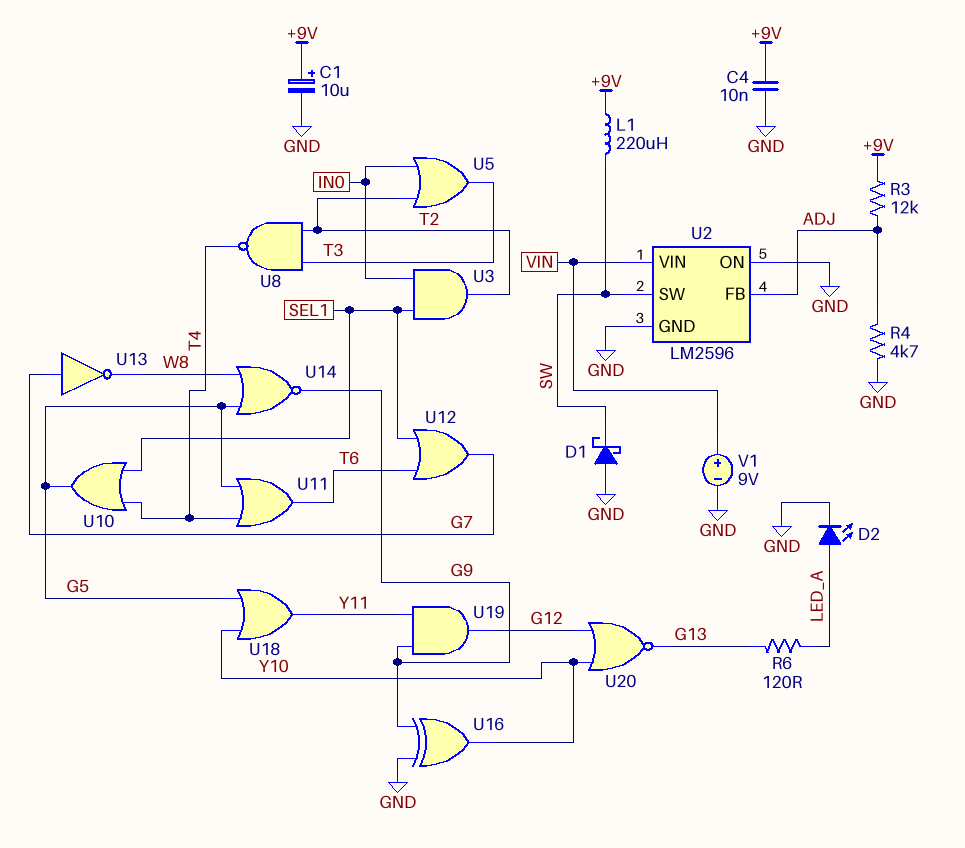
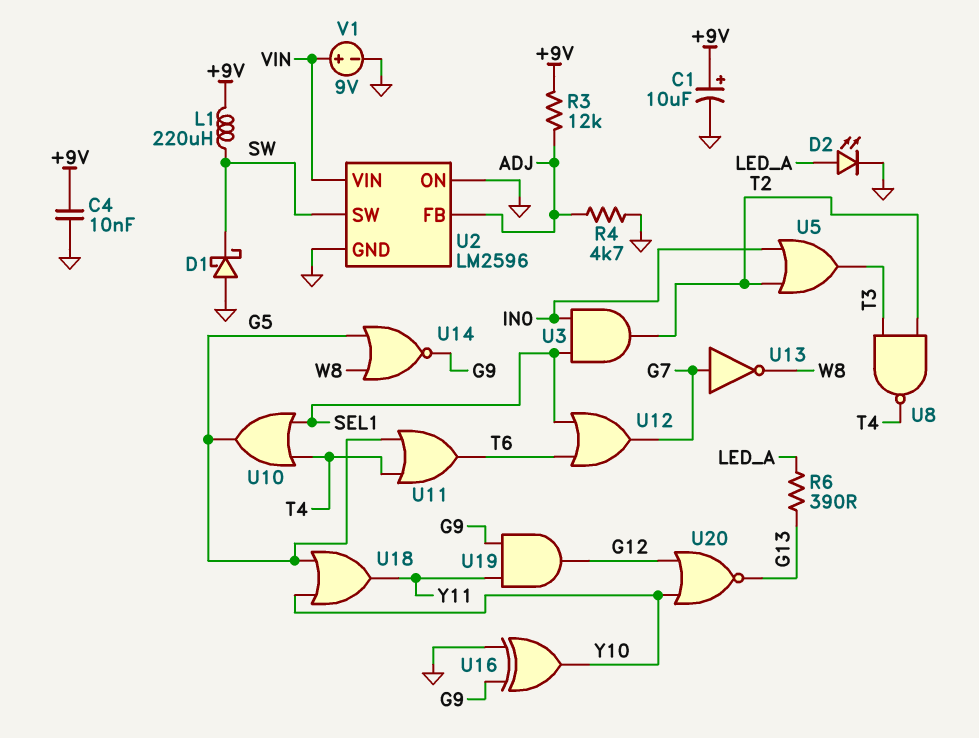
R6: 120 (G13, LED_A) -> 390 (G13, LED_A)

